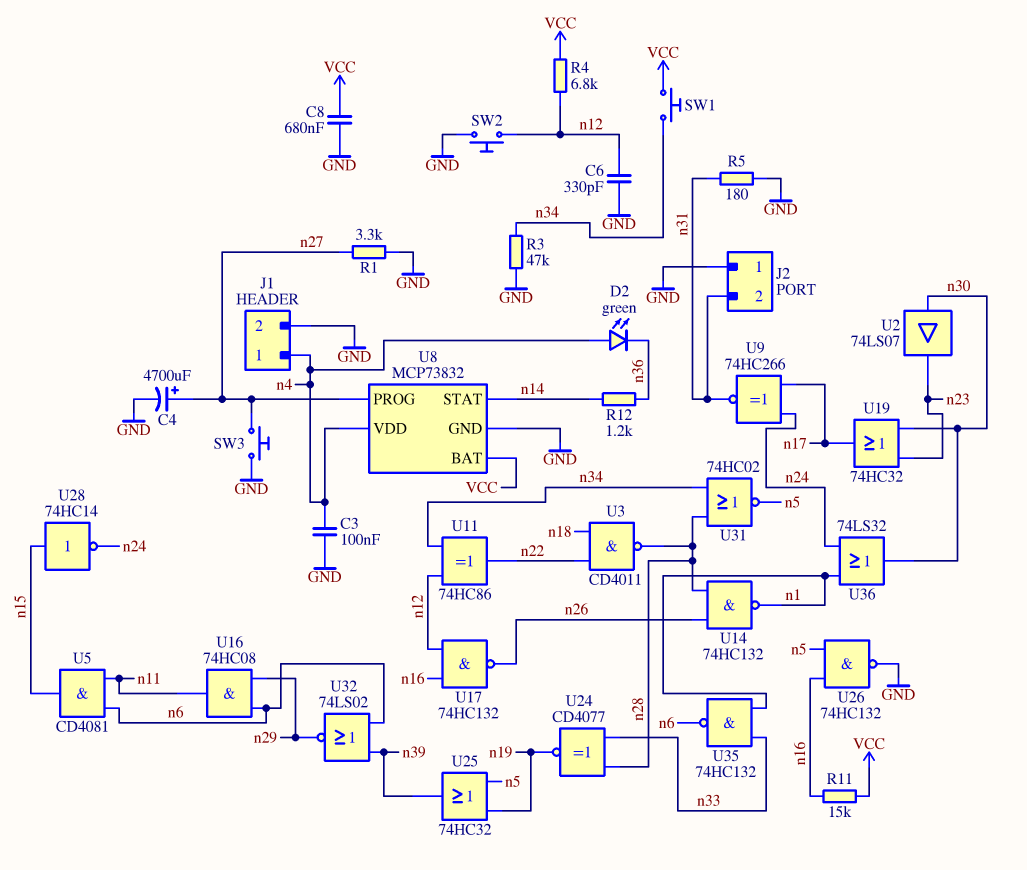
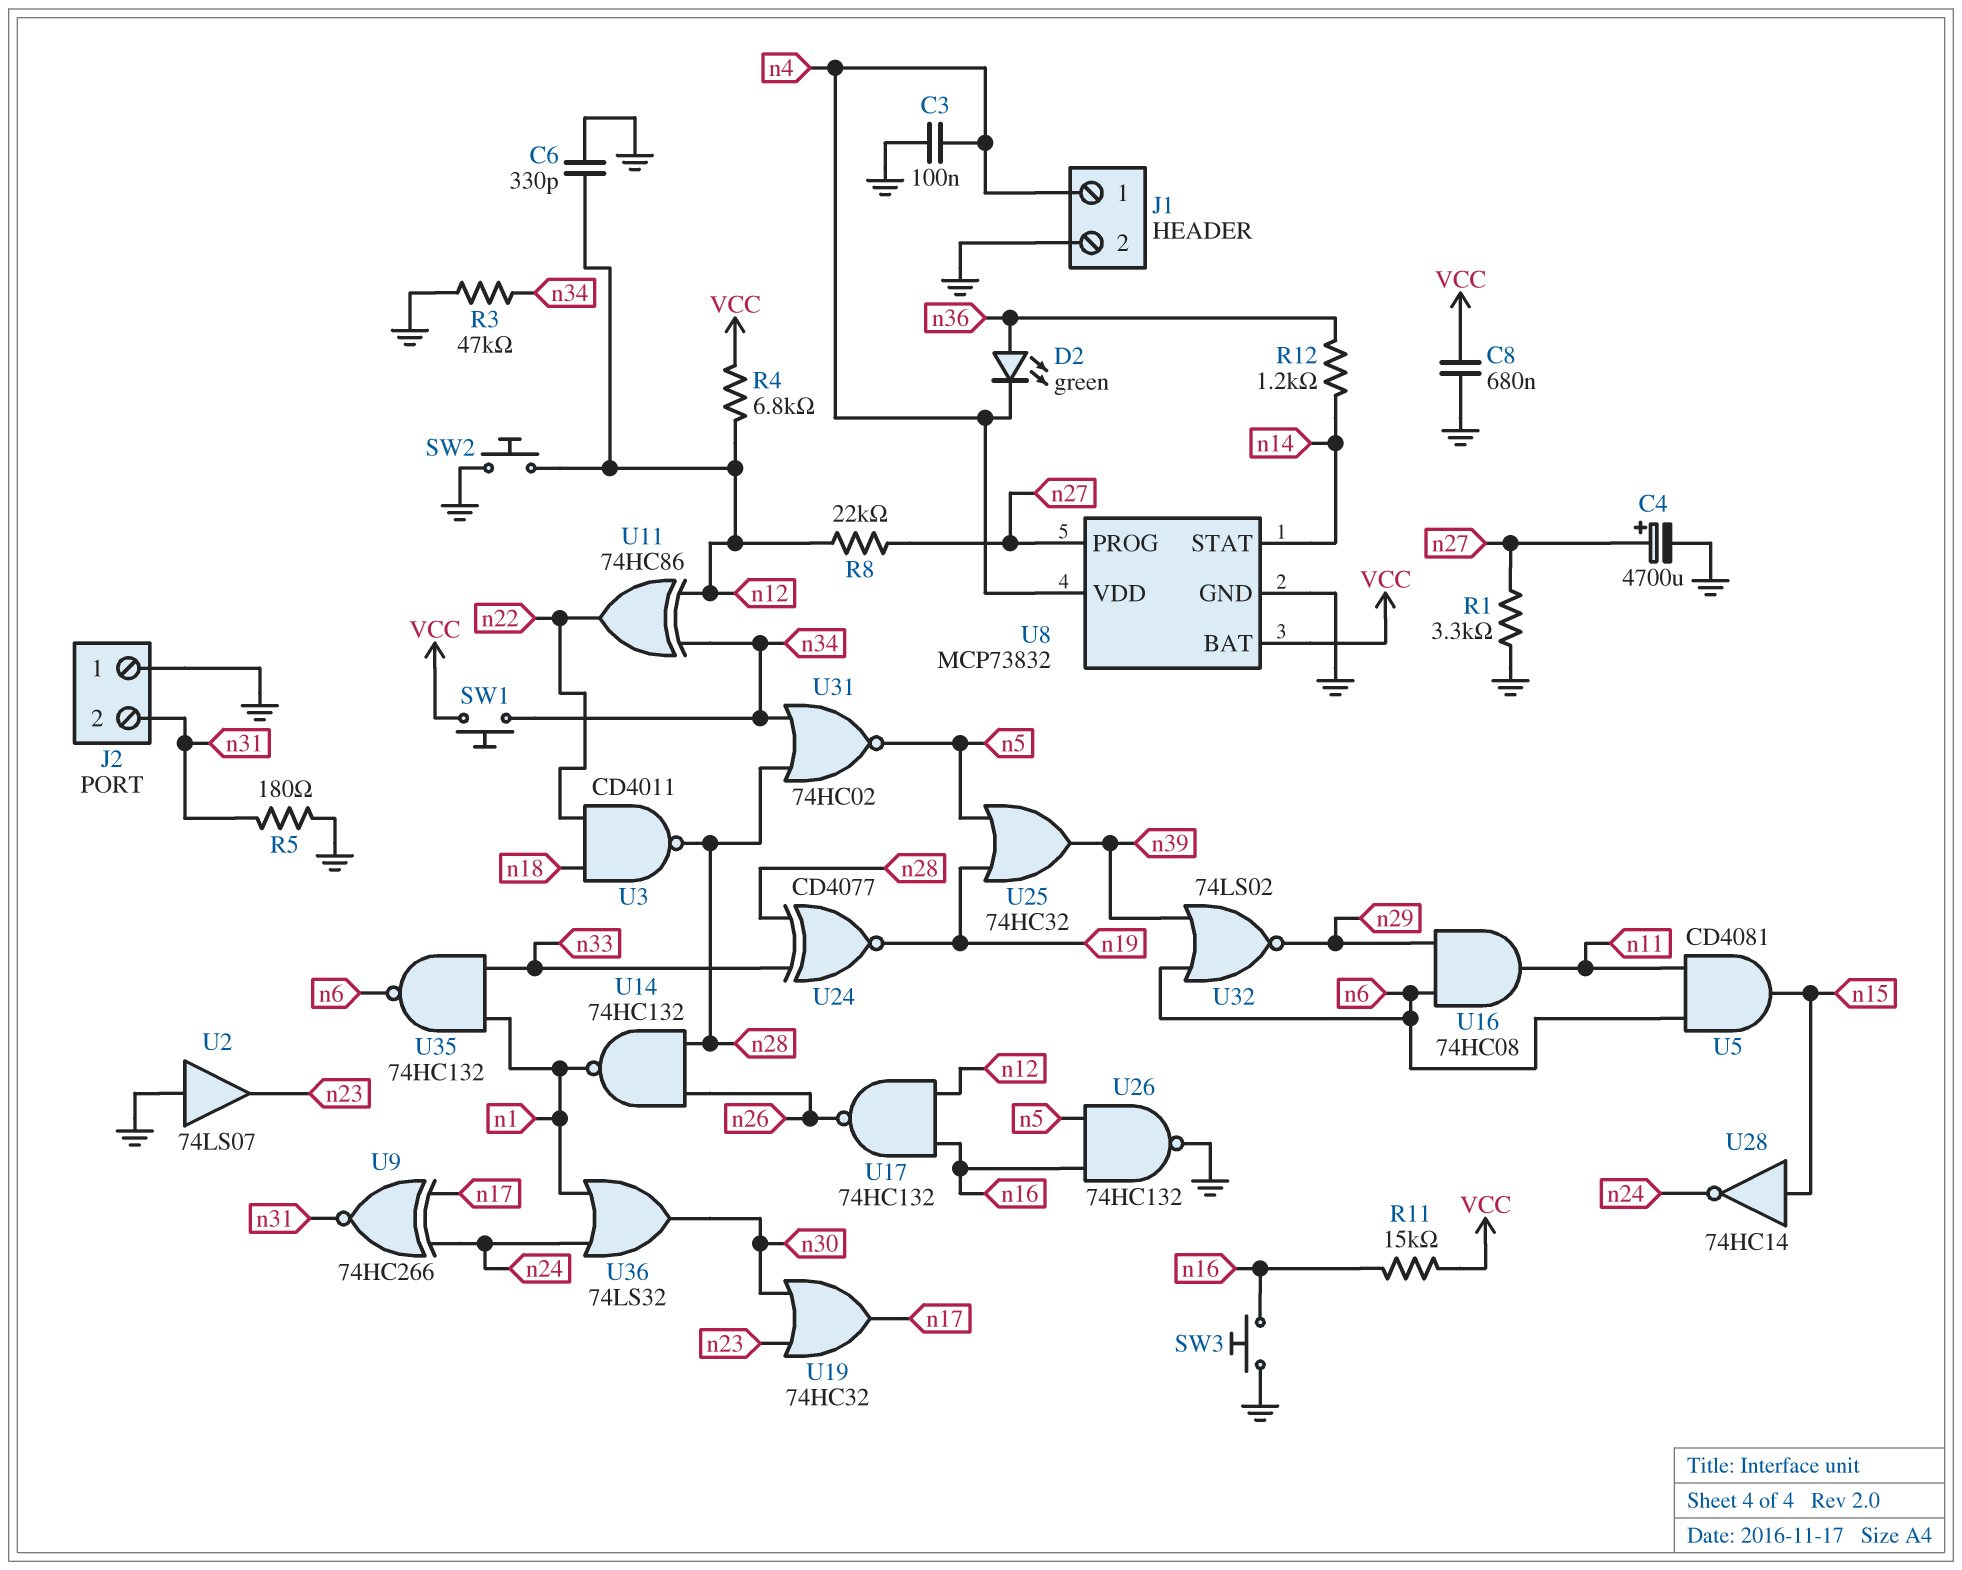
D2: LED green (A n4, K n36) -> LED green (A n36, K n4)
R8: none -> 22k (n12, n27)
SW3: button (GND, n27) -> button (GND, n16)
U2: buffer 74LS07 (in n30, out n23) -> buffer 74LS07 (in GND, out n23)

